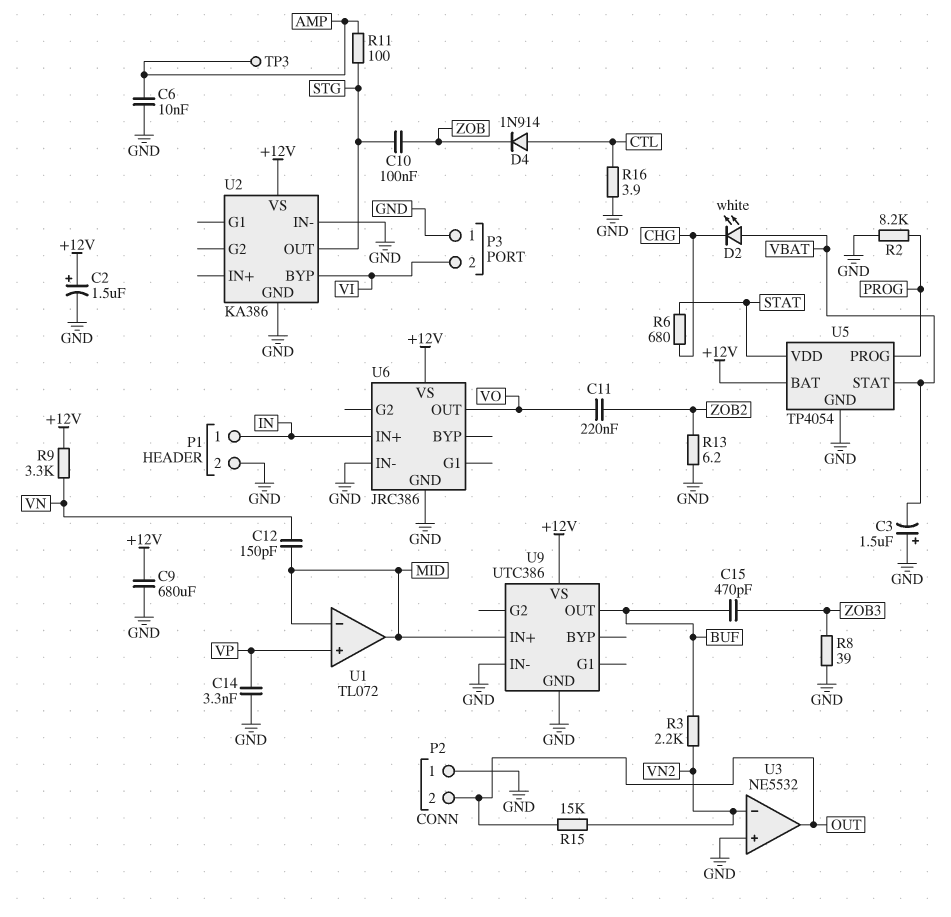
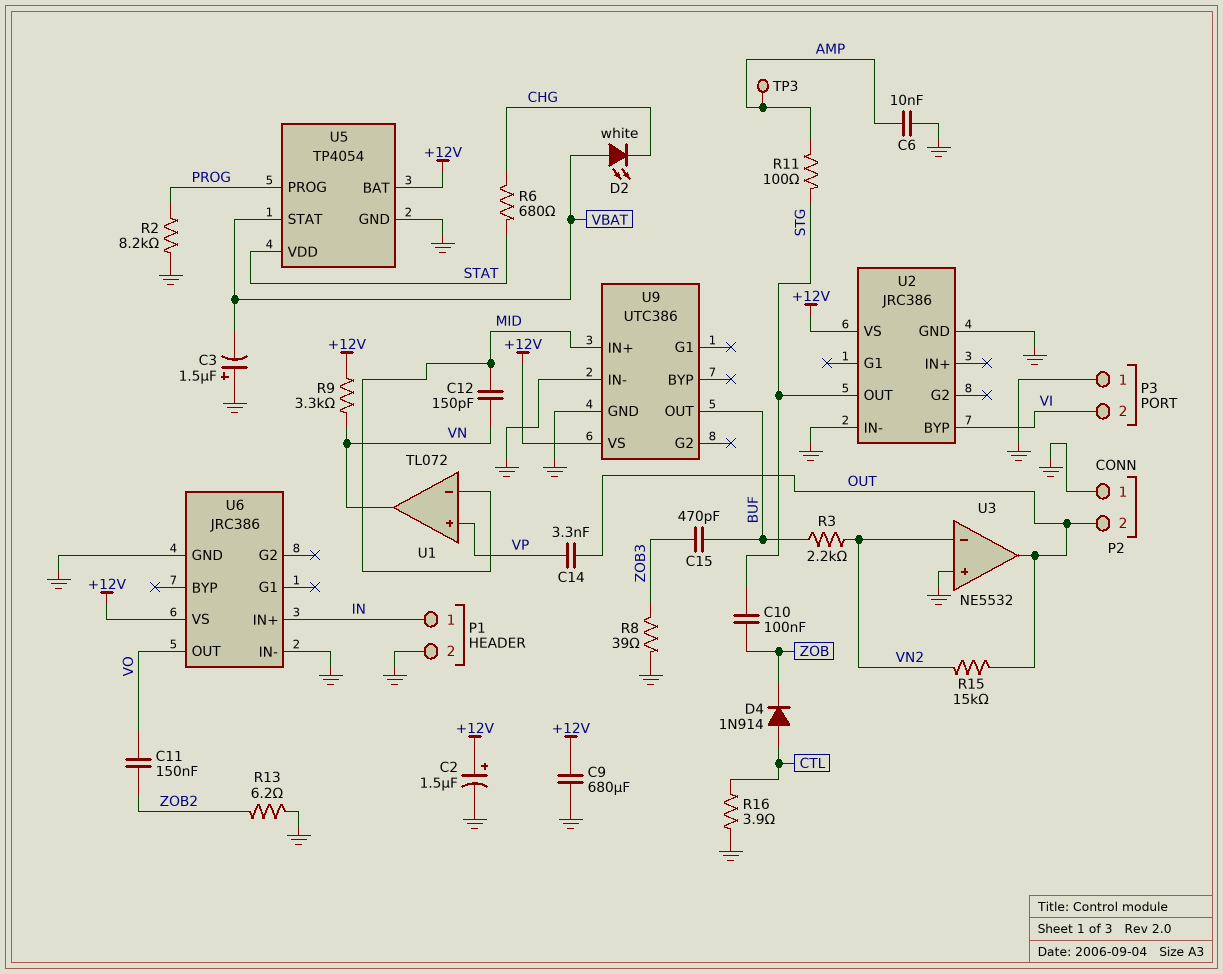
C11: 220nF (VO, ZOB2) -> 150nF (VO, ZOB2)
C14: 3.3nF (GND, VP) -> 3.3nF (OUT, VP)
U1 pin out: MID -> VN
U2: KA386 -> JRC386

